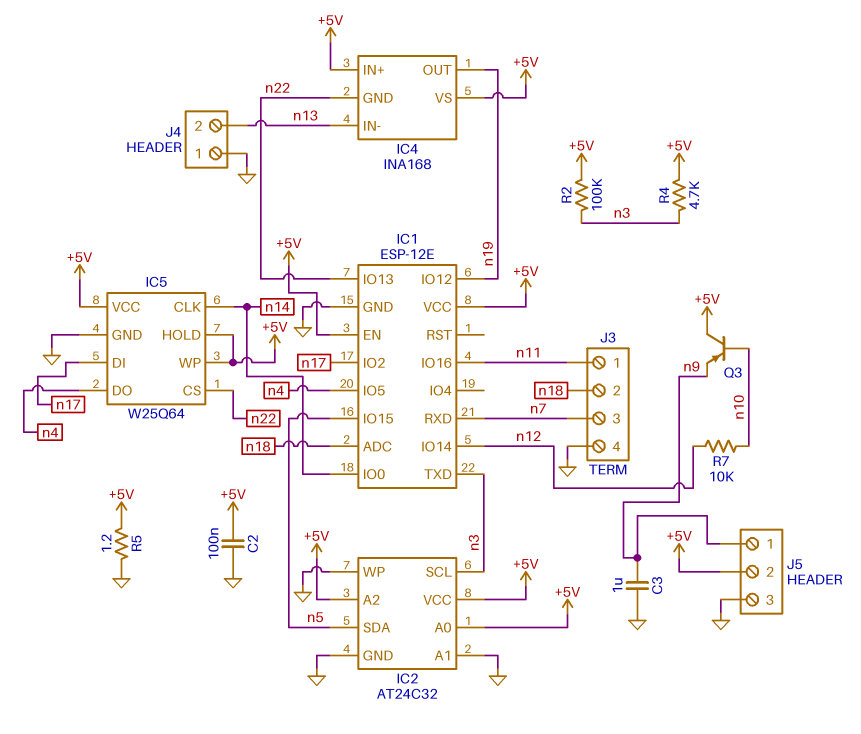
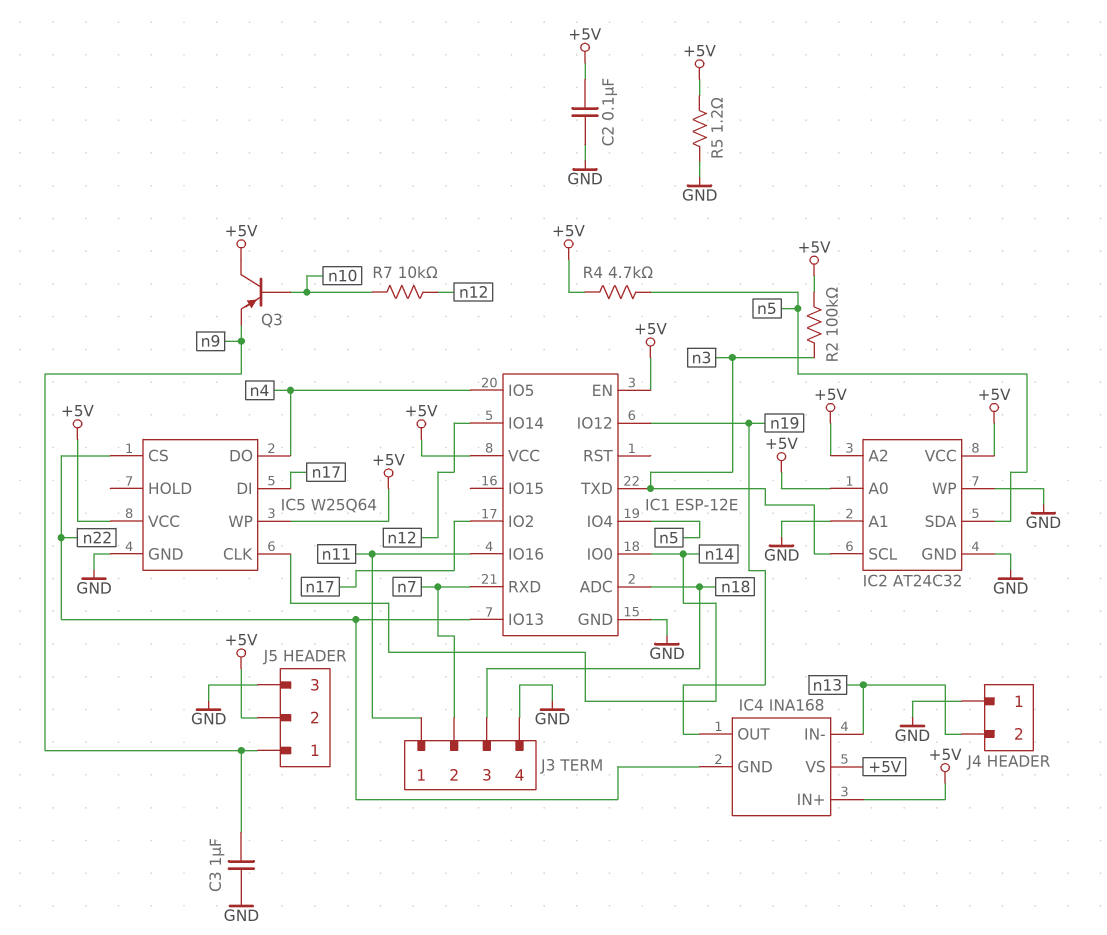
IC1 pin IO4: none -> n5
IC1 pin IO15: n5 -> none
IC5 pin HOLD: +5V -> none
J3 pin 2: n18 -> n7
J3 pin 3: n7 -> n18
R4: 4.7k (+5V, n3) -> 4.7k (+5V, n5)

